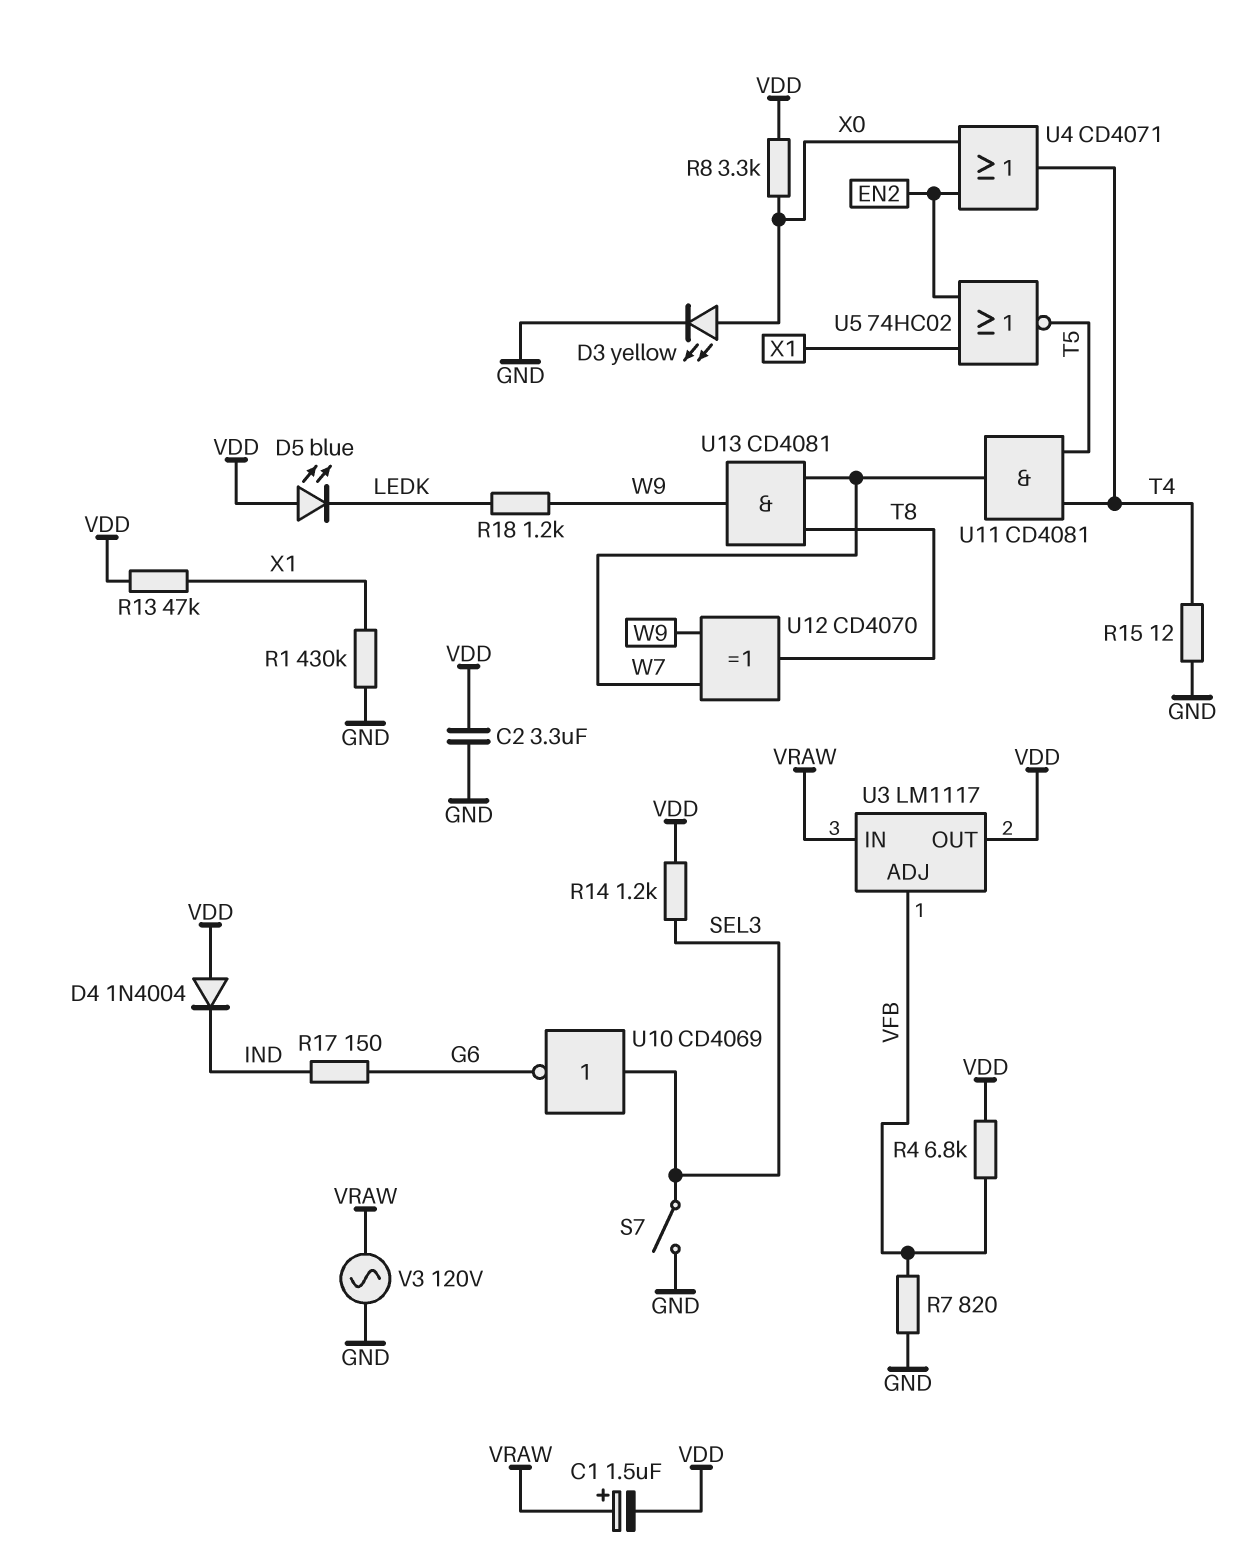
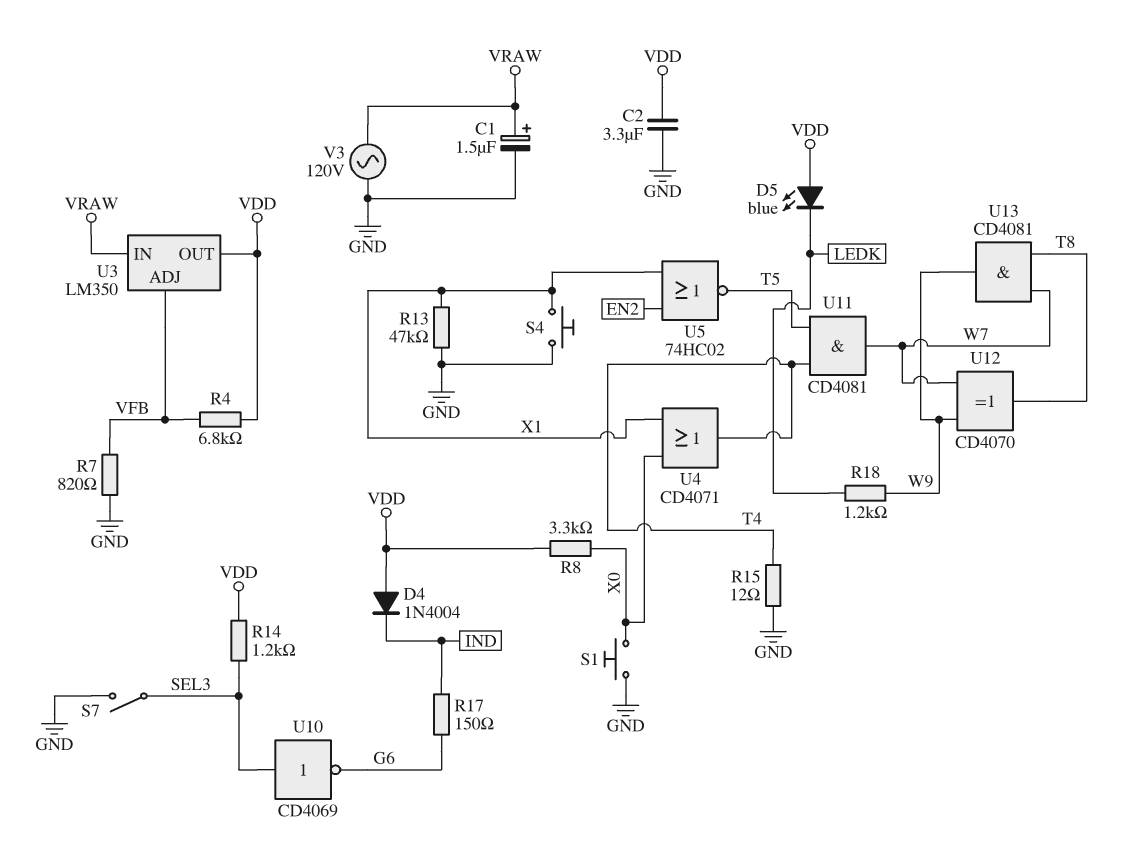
C1: 1.5uF (plus VRAW, minus VDD) -> 1.5uF (plus VRAW, minus GND)
D3: LED yellow (A X0, K GND) -> none
R1: 430k (GND, X1) -> none
R13: 47k (VDD, X1) -> 47k (GND, X1)
S1: none -> button (GND, X0)
S4: none -> button (GND, X1)
U3: LM1117 -> LM350
U4: OR CD4071 (in EN2, in X0, out T4) -> OR CD4071 (in X0, in X1, out T4)

